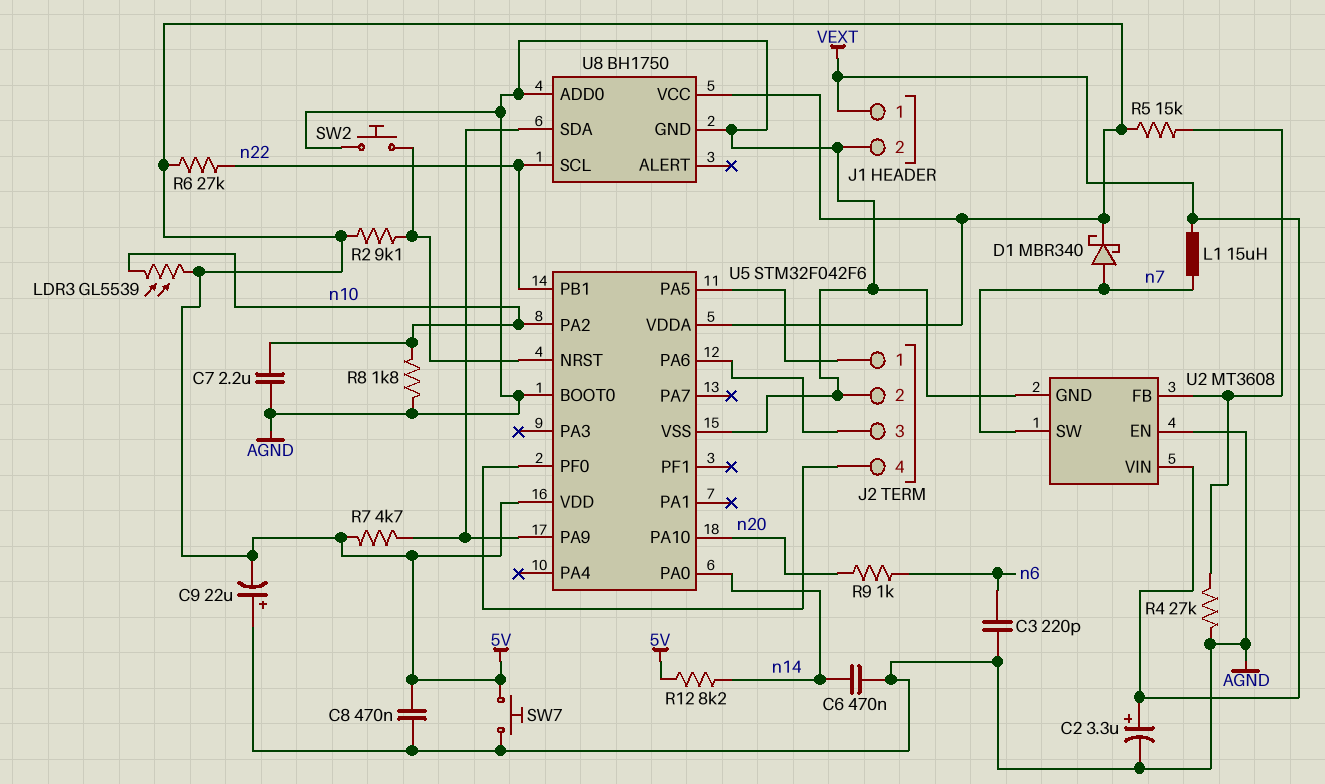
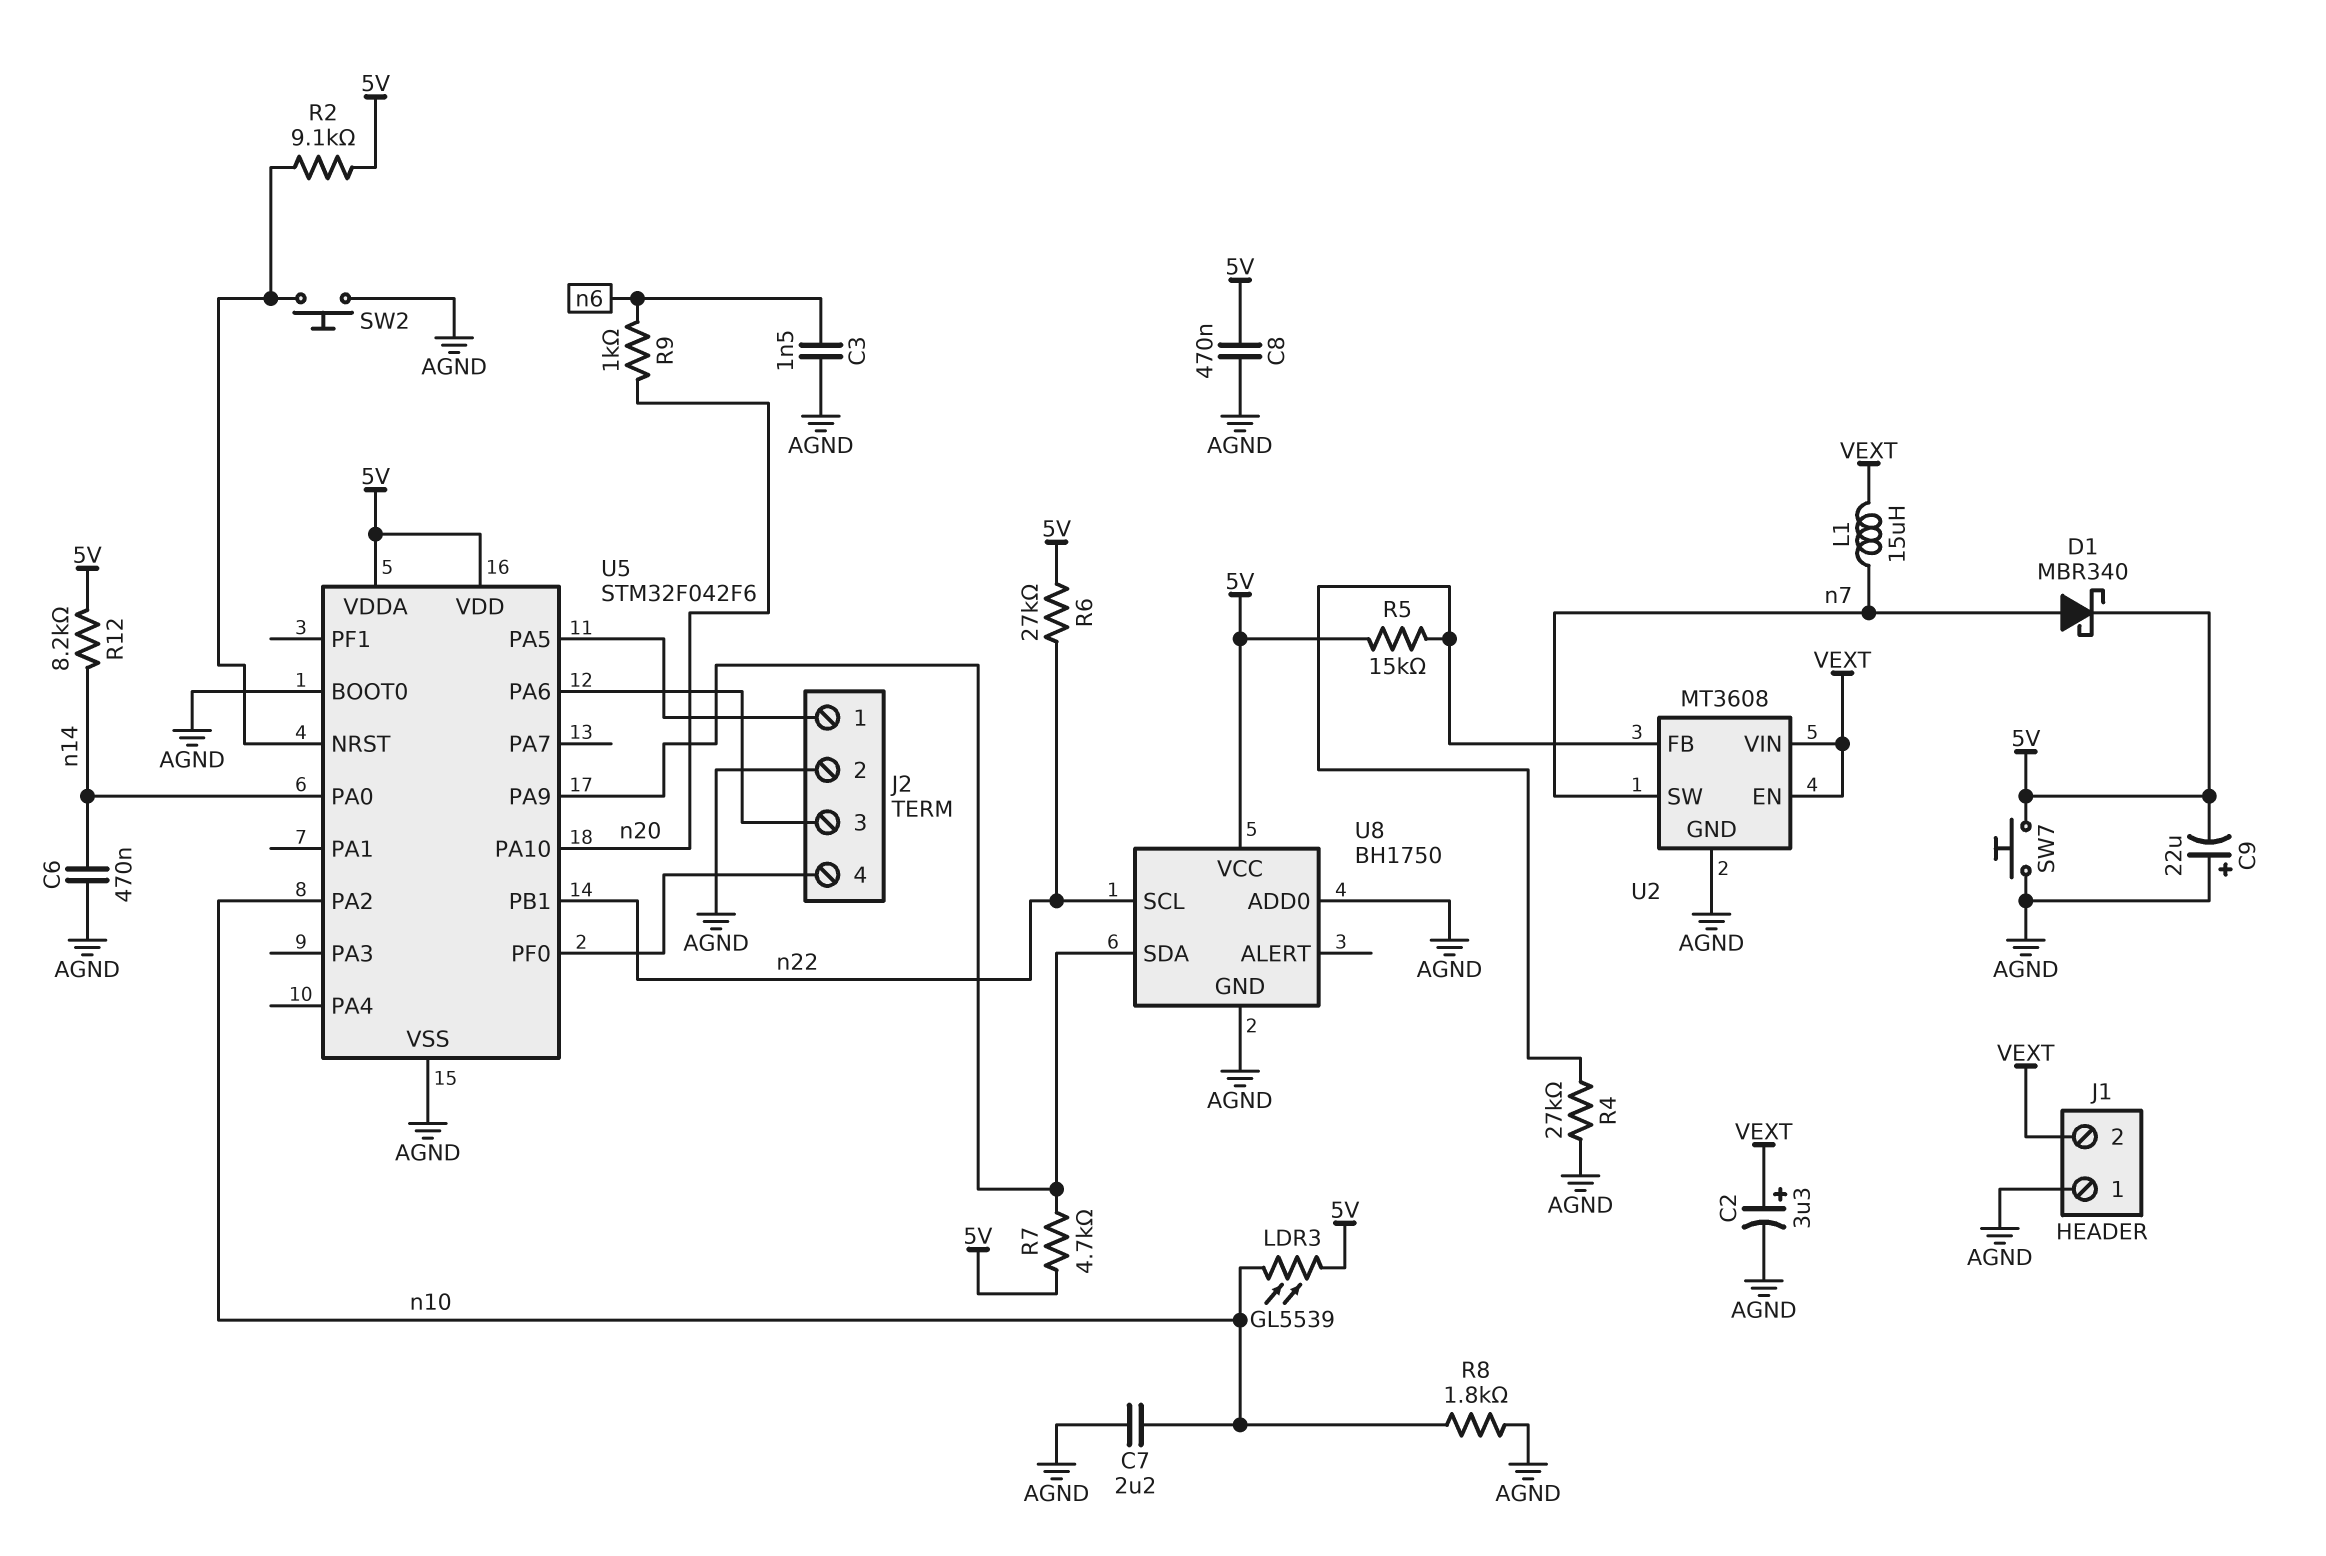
C3: 220pF (AGND, n6) -> 1.5nF (AGND, n6)
J1 pin 1: VEXT -> AGND
J1 pin 2: AGND -> VEXT
U2 pin EN: AGND -> VEXT

